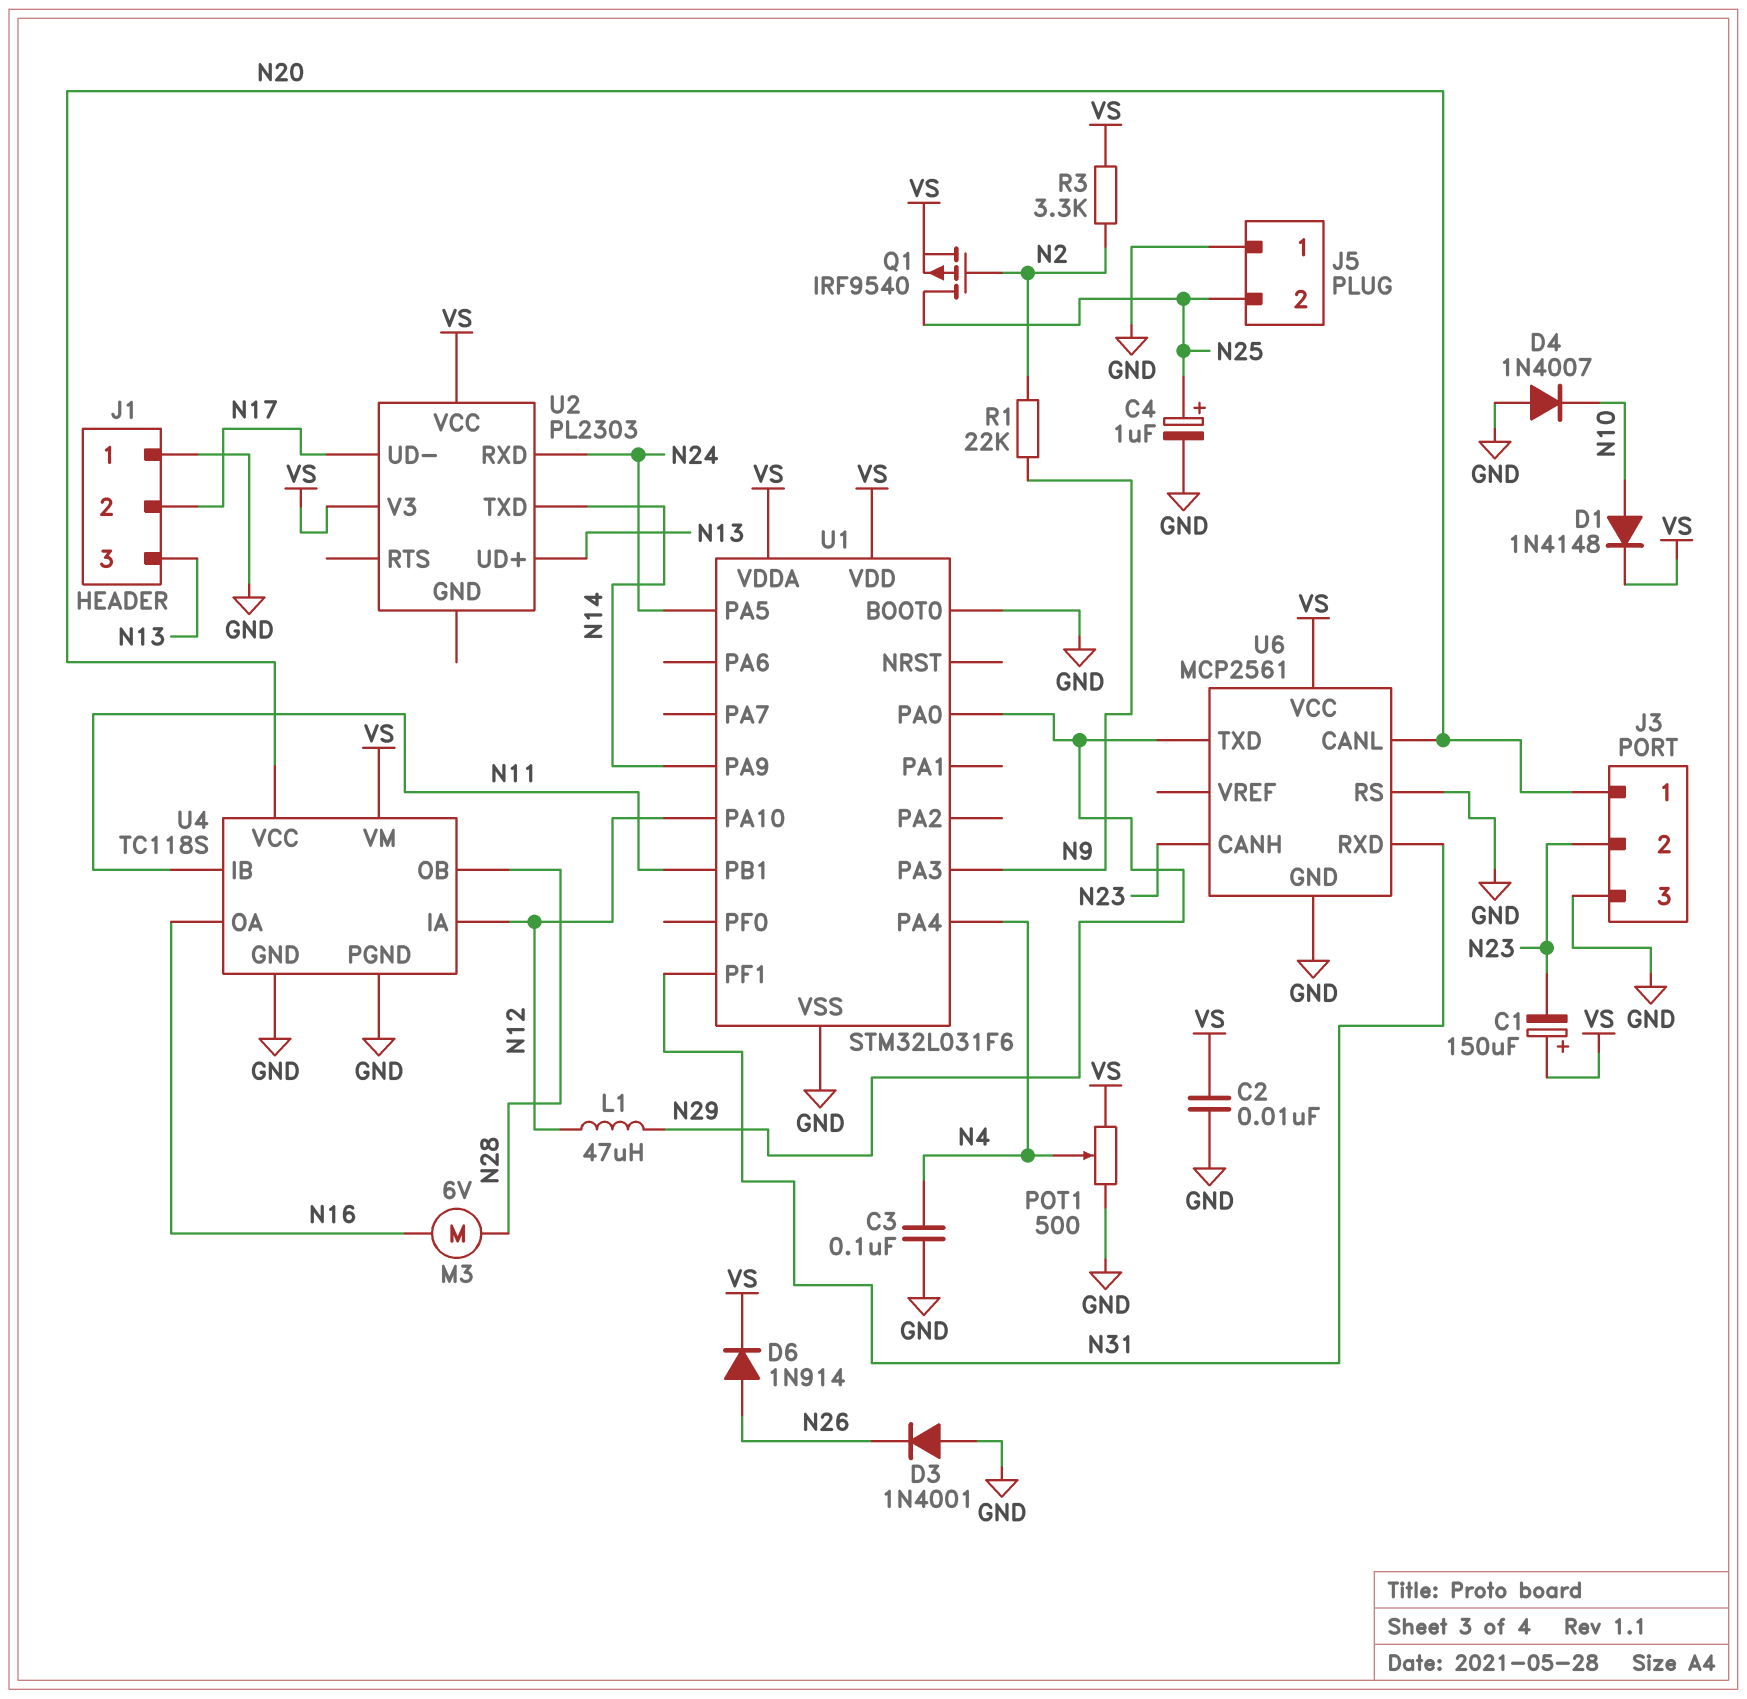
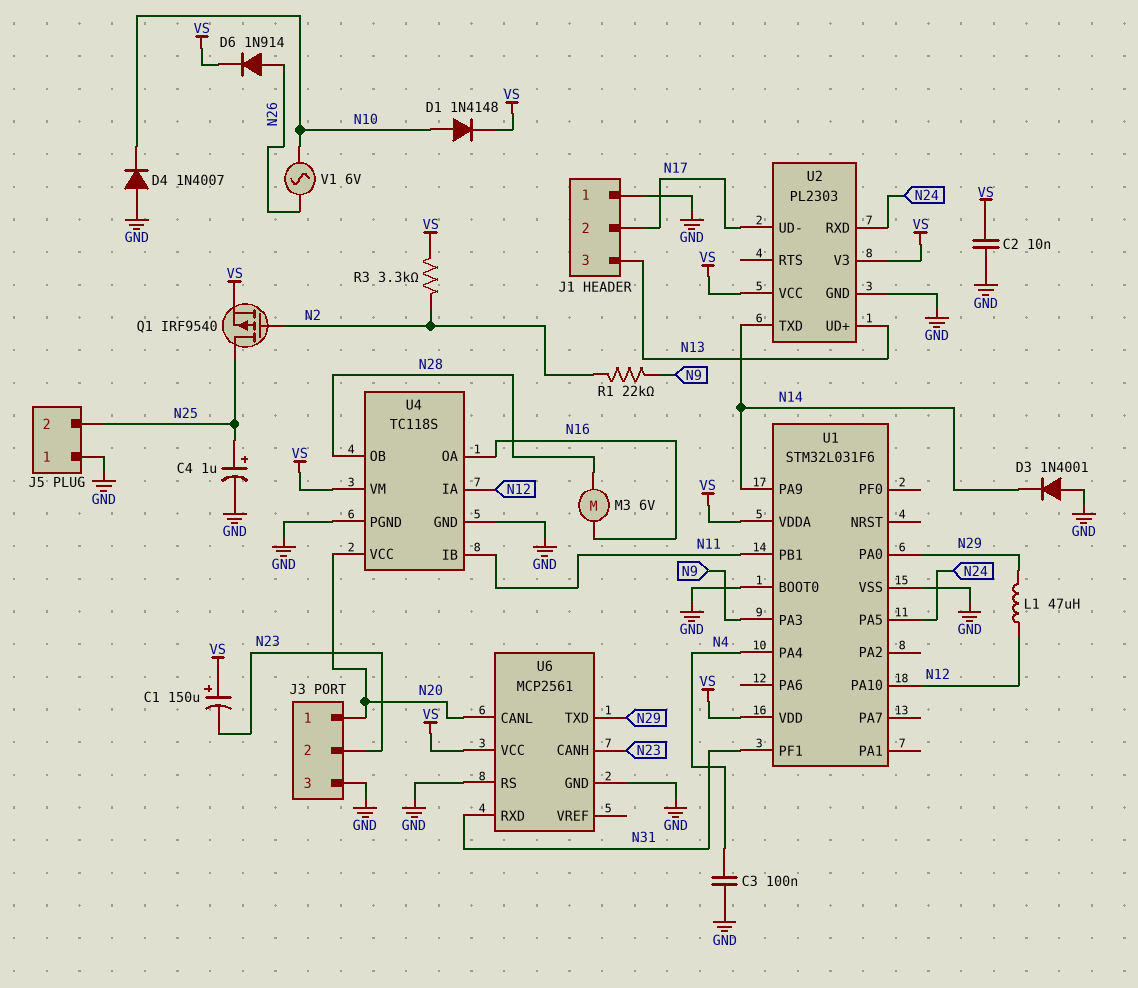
D3: diode 1N4001 (A GND, K N26) -> diode 1N4001 (A GND, K N14)
POT1: 500 (GND, VS, wiper N4) -> none
U2 pin GND: none -> GND
V1: none -> AC 6V (N10, N26)

